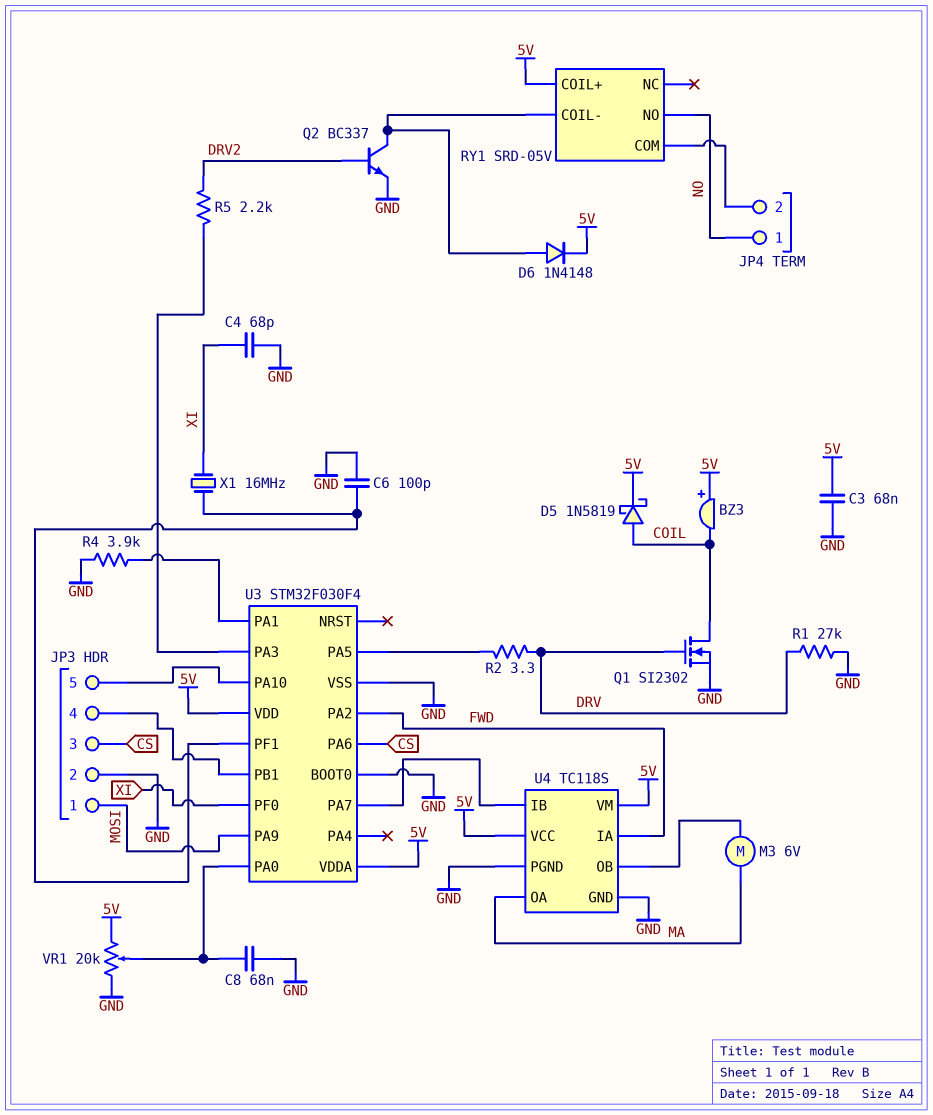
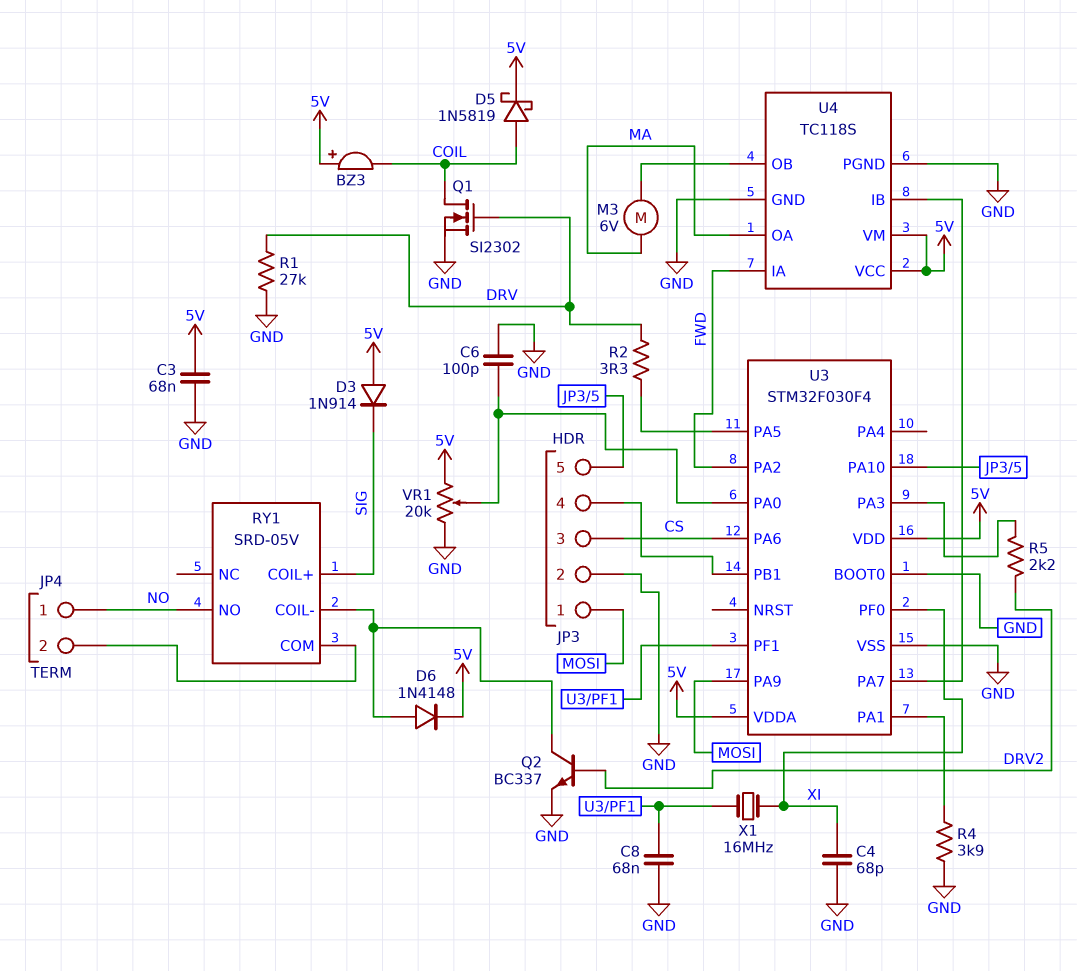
C6: 100pF (GND, U3/PF1) -> 100pF (GND, U3/PA0)
C8: 68nF (GND, U3/PA0) -> 68nF (GND, U3/PF1)
D3: none -> diode 1N914 (A 5V, K SIG)
RY1 pin COIL+: 5V -> SIG

